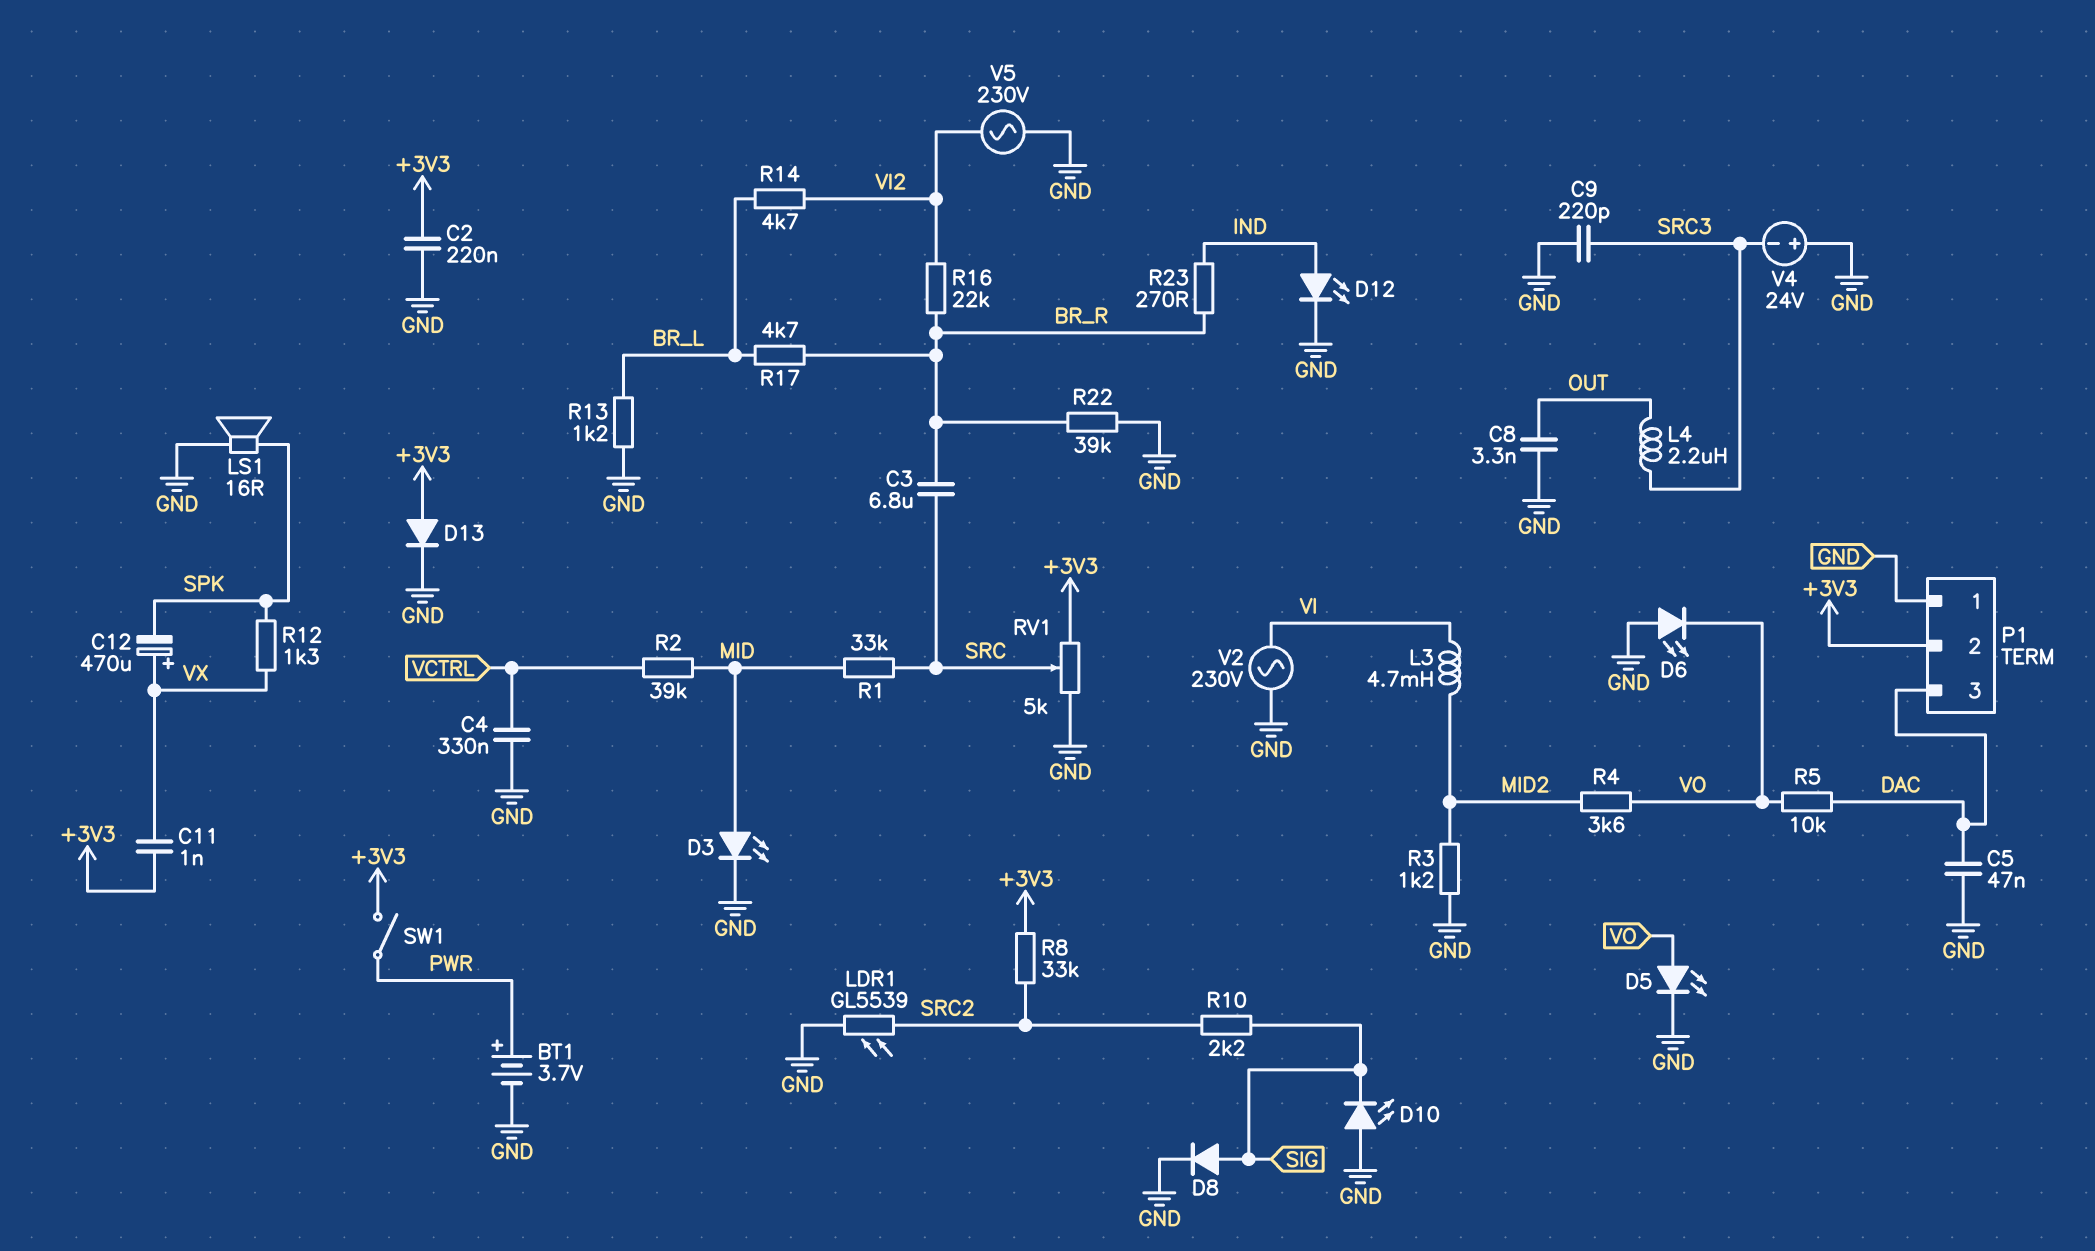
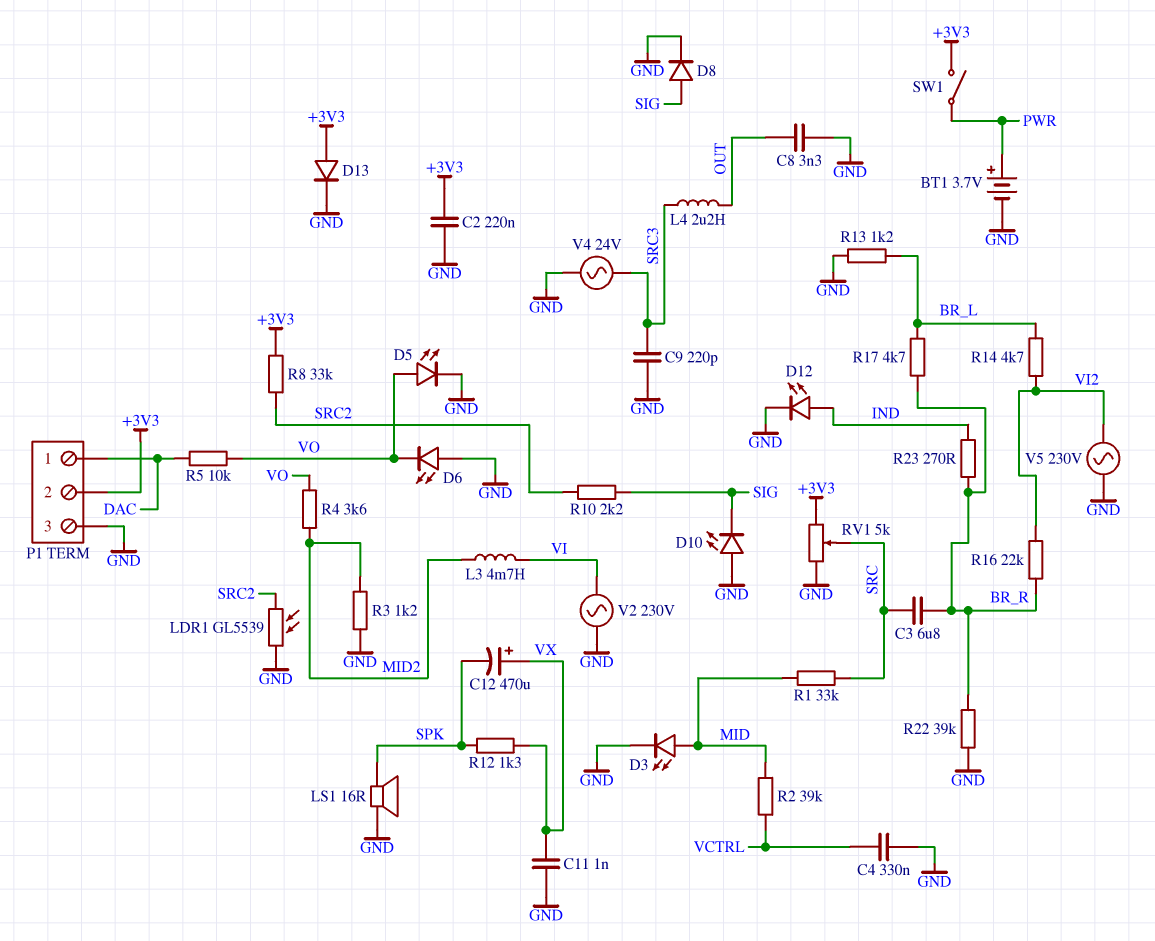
C5: 47nF (DAC, GND) -> none
C11: 1nF (+3V3, VX) -> 1nF (GND, VX)
P1 pin 1: GND -> DAC
P1 pin 3: DAC -> GND
V4: 24V (plus GND, minus SRC3) -> AC 24V (GND, SRC3)

